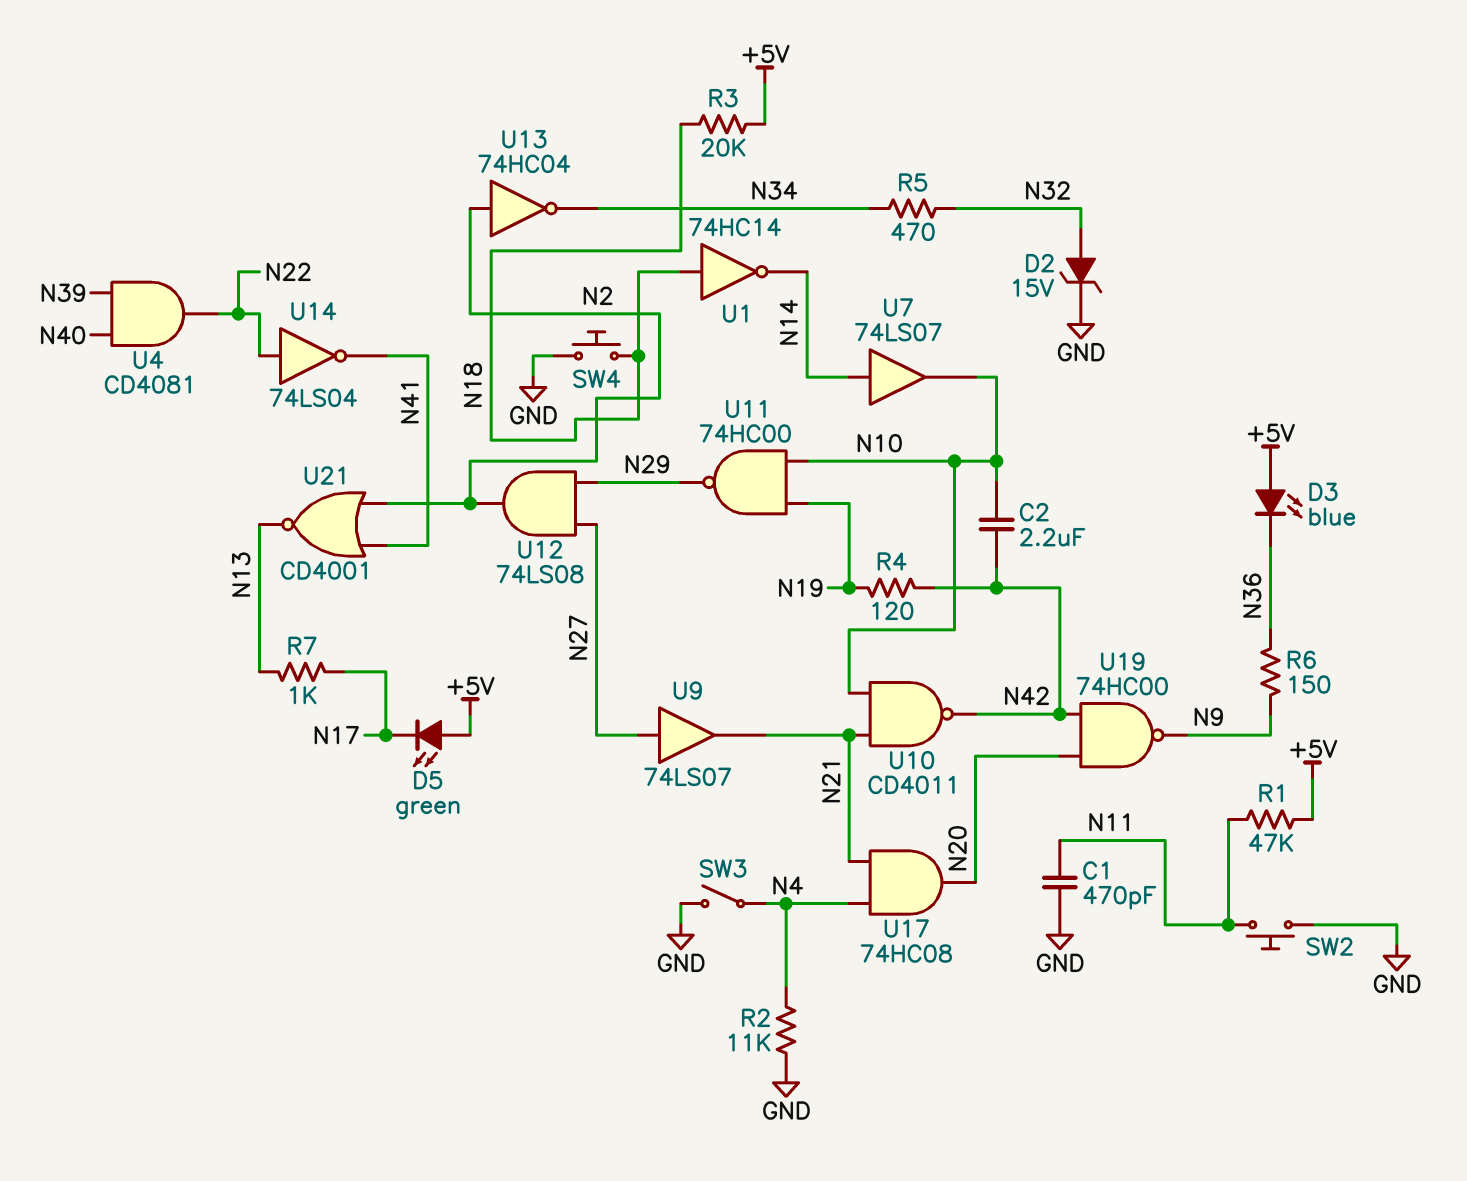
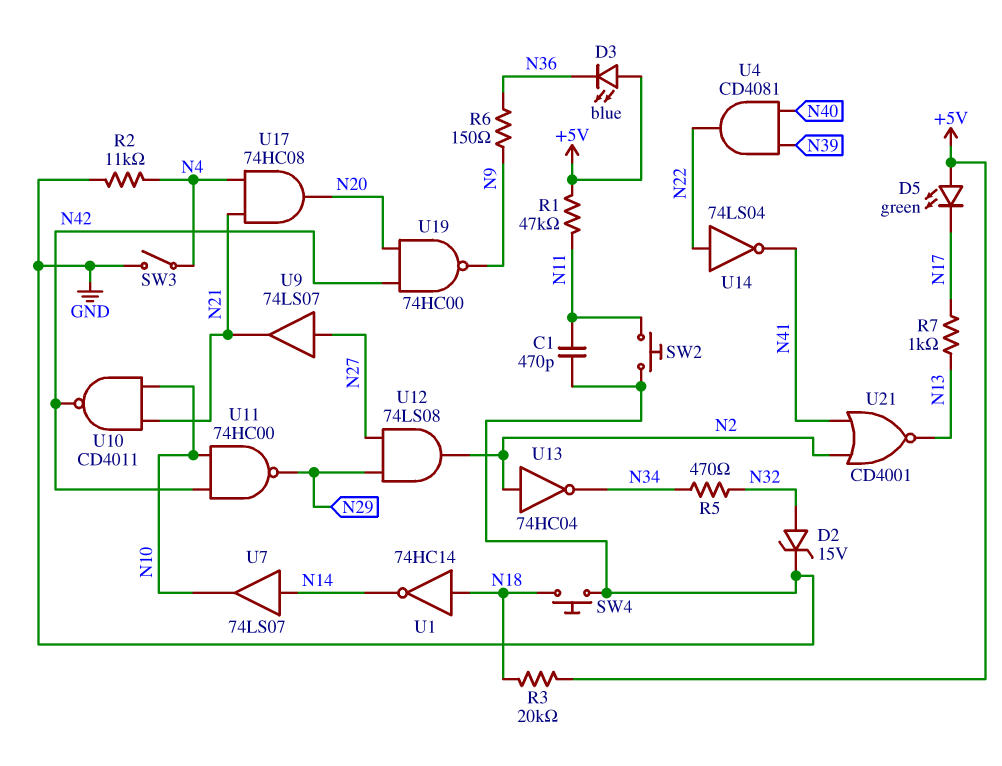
C2: 2.2uF (N10, N42) -> none
R4: 120 (N19, N42) -> none
U11: NAND 74HC00 (in N10, in N19, out N29) -> NAND 74HC00 (in N10, in N42, out N29)

